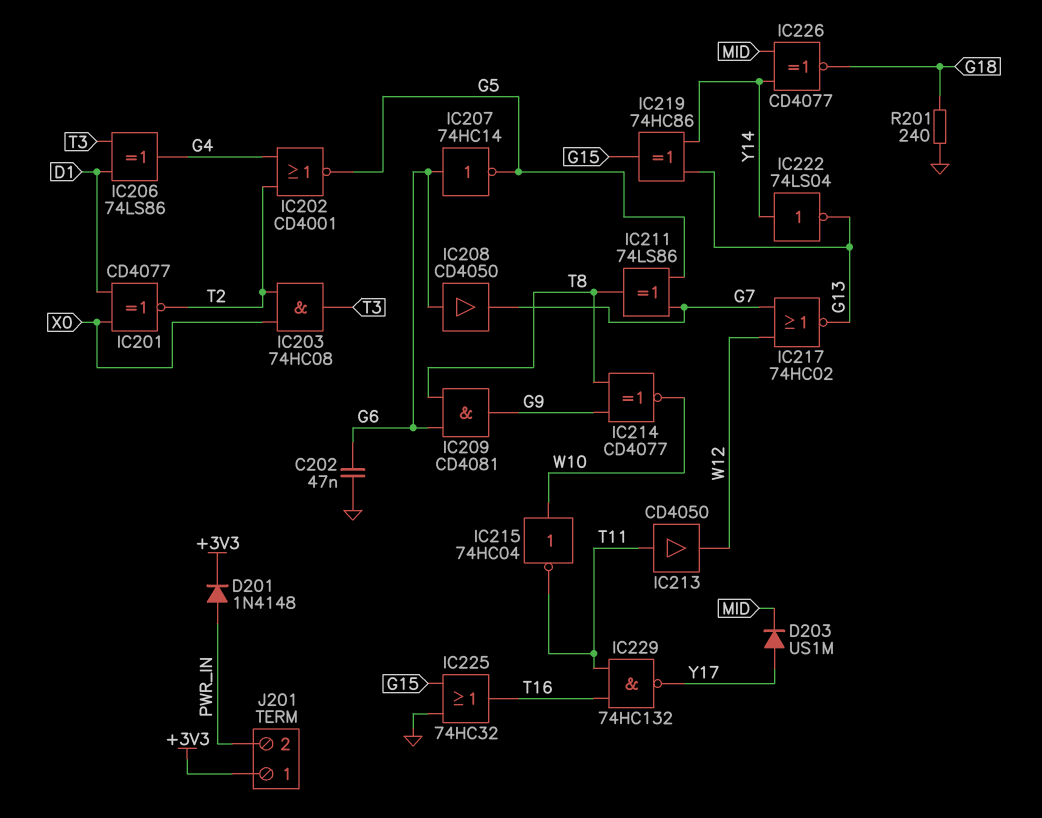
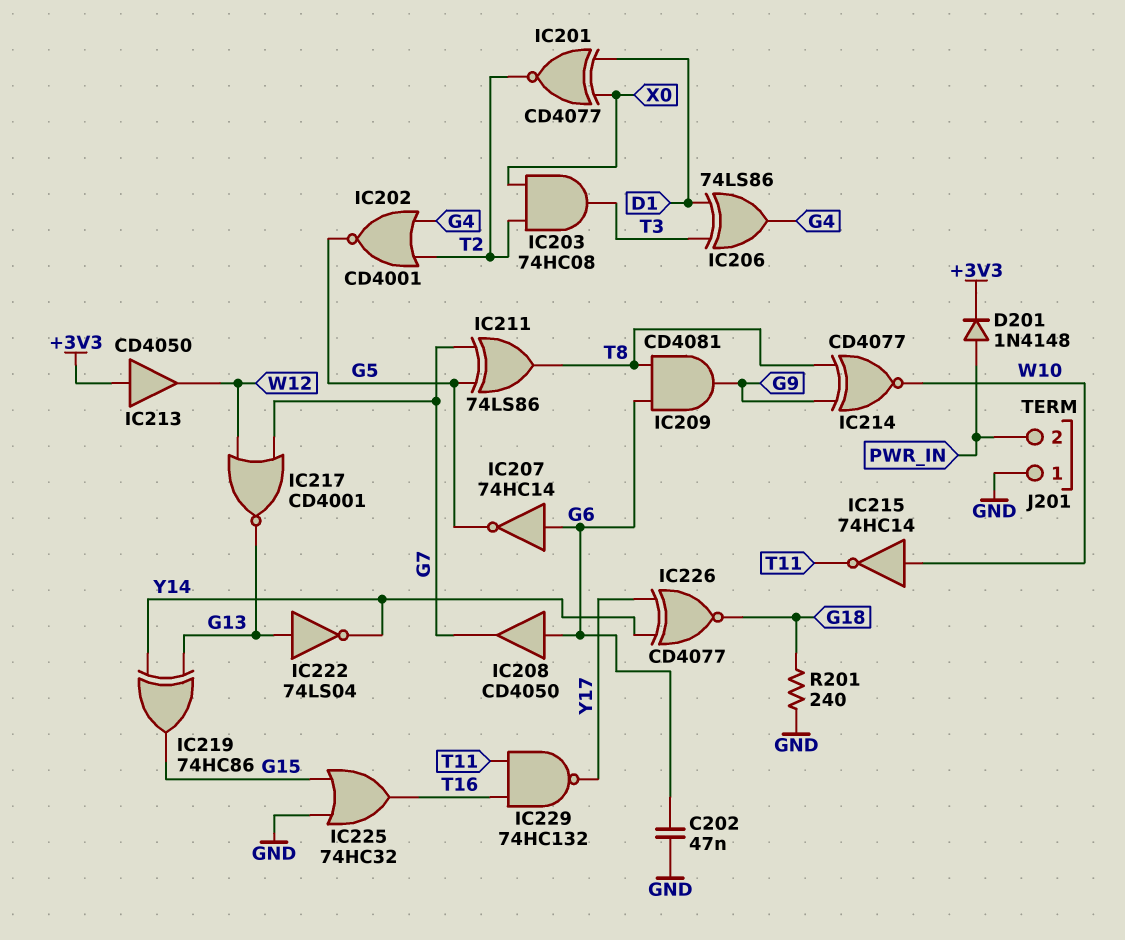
D203: diode US1M (A Y17, K MID) -> none
IC213: buffer CD4050 (in T11, out W12) -> buffer CD4050 (in +3V3, out W12)
IC215: NOT 74HC04 (in W10, out T11) -> NOT 74HC14 (in W10, out T11)
IC217: NOR 74HC02 (in G7, in W12, out G13) -> NOR CD4001 (in G7, in W12, out G13)
IC222: NOT 74LS04 (in Y14, out G13) -> NOT 74LS04 (in G13, out Y14)
IC226: XNOR CD4077 (in MID, in Y14, out G18) -> XNOR CD4077 (in Y14, in Y17, out G18)
J201 pin 1: +3V3 -> GND

